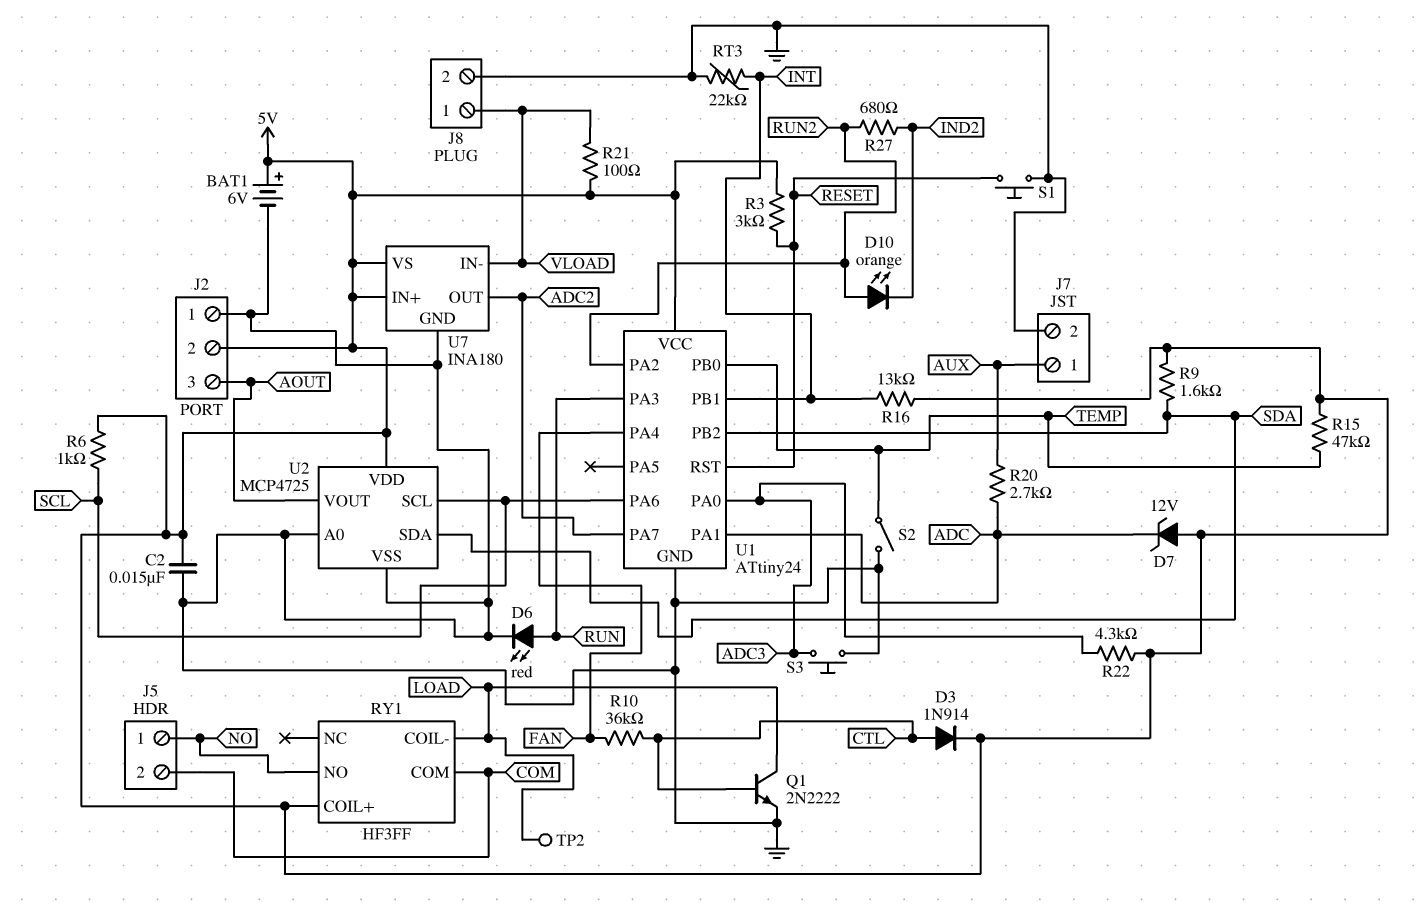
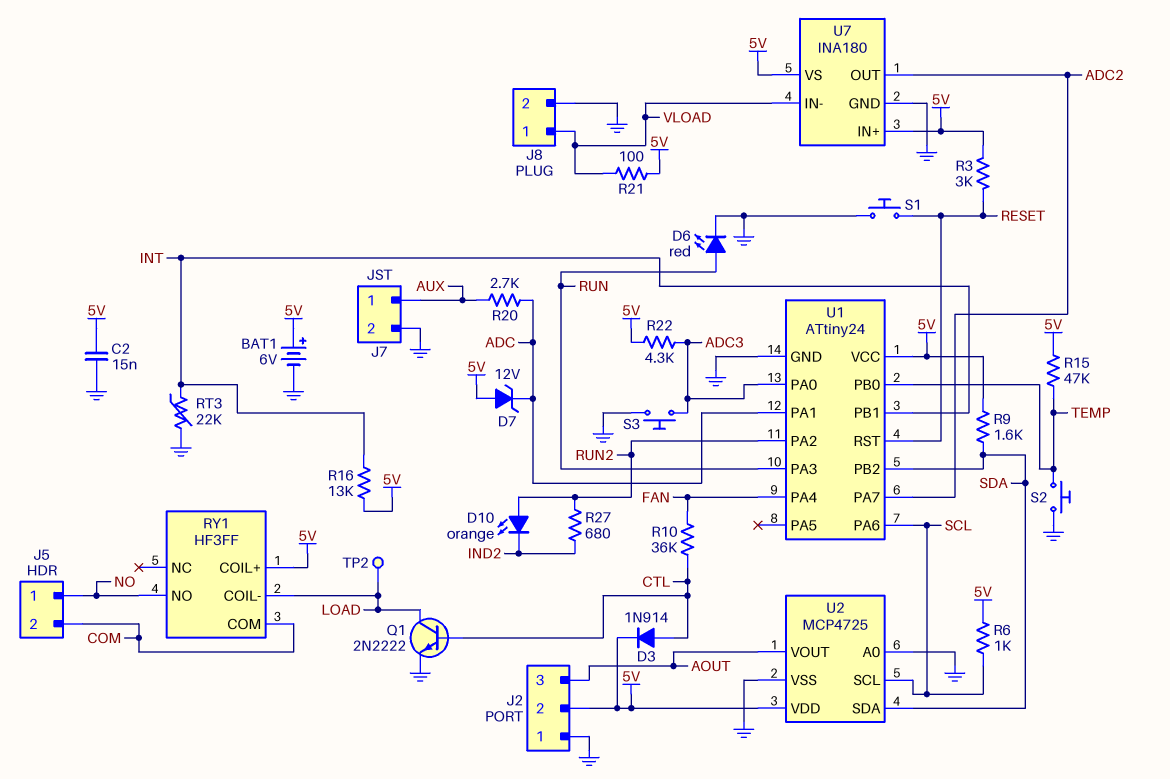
S2: switch (GND, TEMP) -> button (GND, TEMP)

